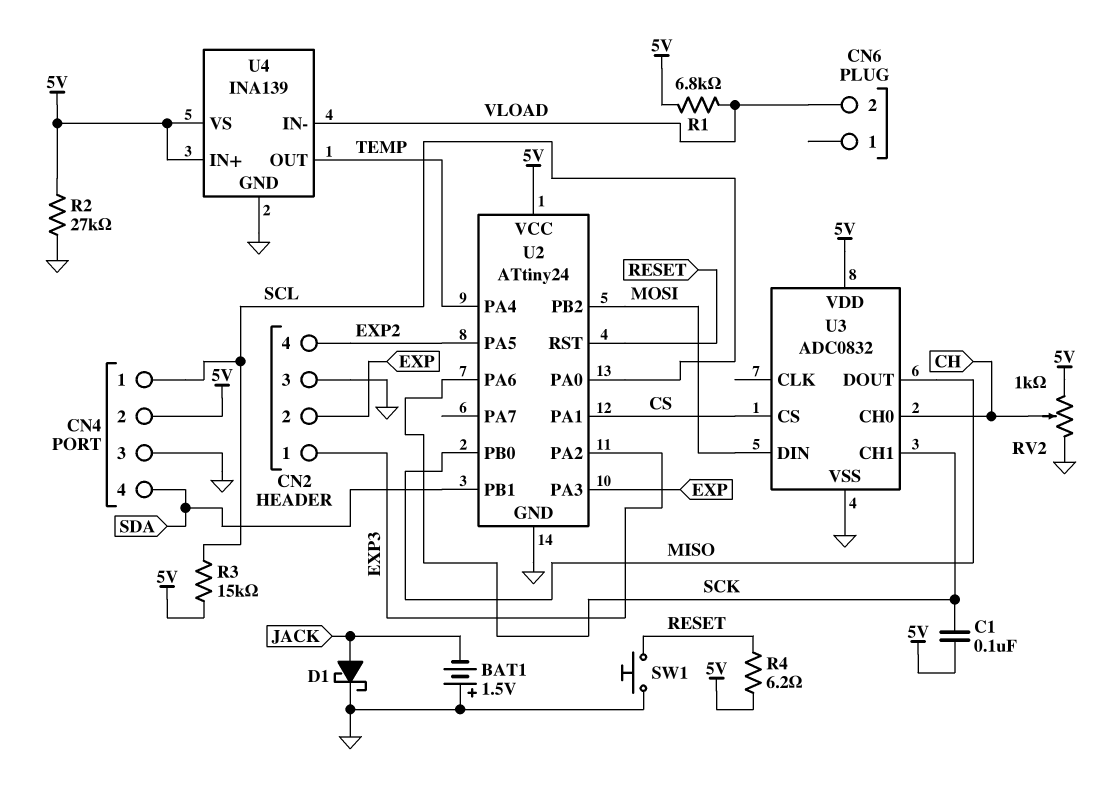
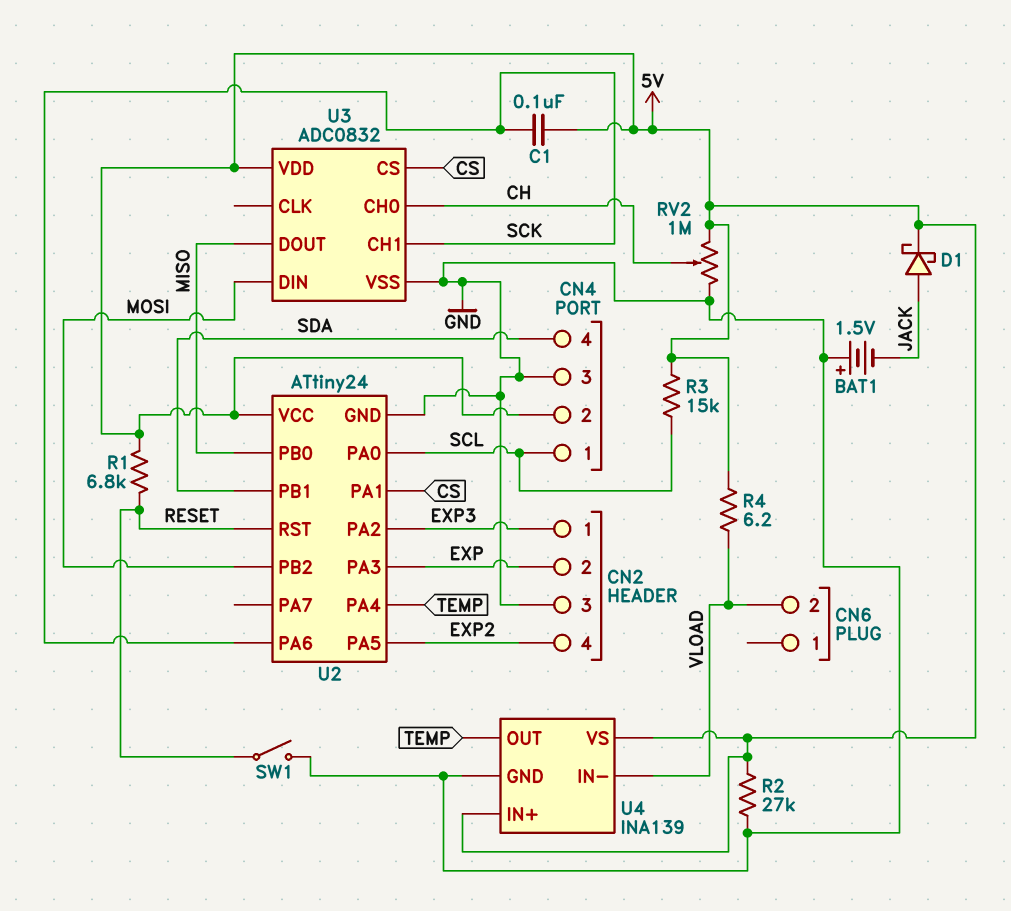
D1: schottky (A JACK, K GND) -> schottky (A JACK, K 5V)
R1: 6.8k (5V, VLOAD) -> 6.8k (5V, RESET)
R4: 6.2 (5V, RESET) -> 6.2 (5V, VLOAD)
RV2: 1k (5V, GND, wiper CH) -> 1M (5V, GND, wiper CH)
SW1: button (GND, RESET) -> switch (GND, RESET)

